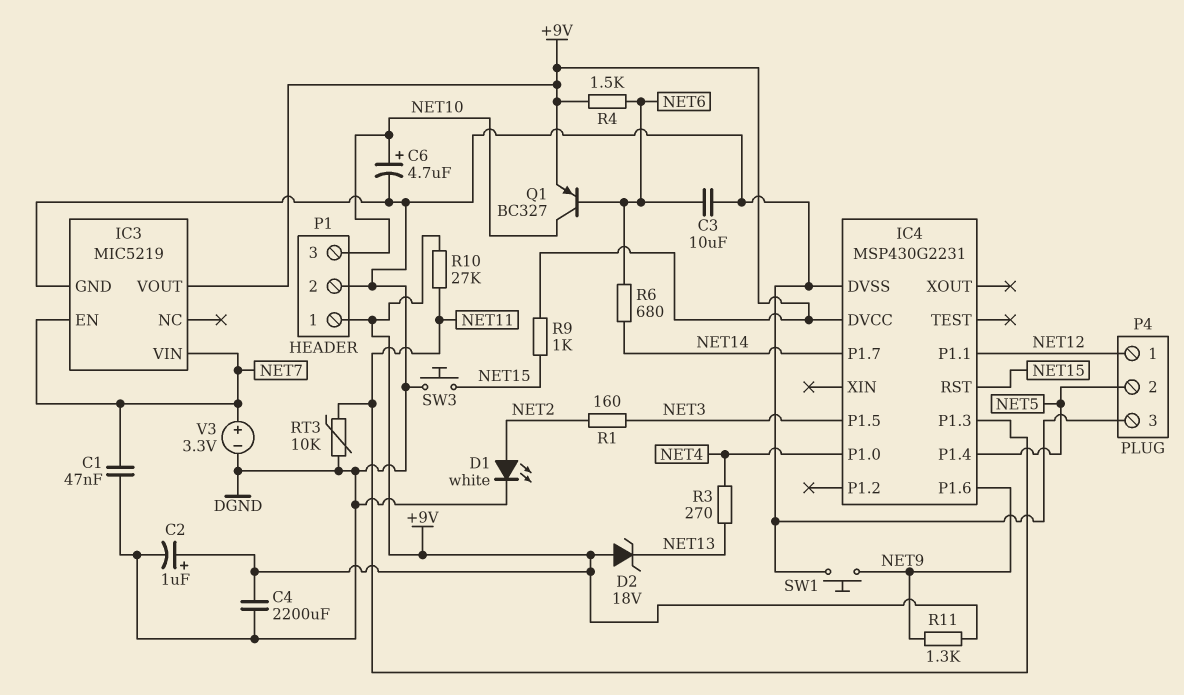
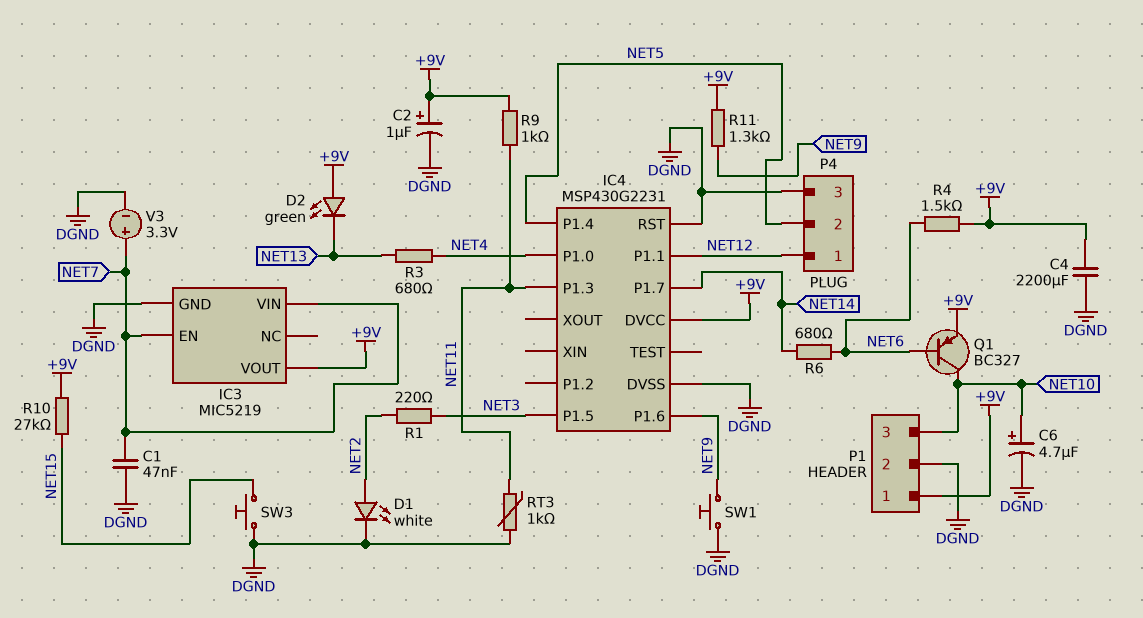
C3: 10uF (DGND, NET6) -> none
D2: zener 18V (A +9V, K NET13) -> LED green (A +9V, K NET13)
IC4 pin RST: NET15 -> DGND
R1: 160 (NET2, NET3) -> 220 (NET2, NET3)
R3: 270 (NET4, NET13) -> 680 (NET4, NET13)
R9: 1k (+9V, NET15) -> 1k (+9V, NET11)
R10: 27k (+9V, NET11) -> 27k (+9V, NET15)
RT3: 10k (DGND, NET11) -> 1k (DGND, NET11)

